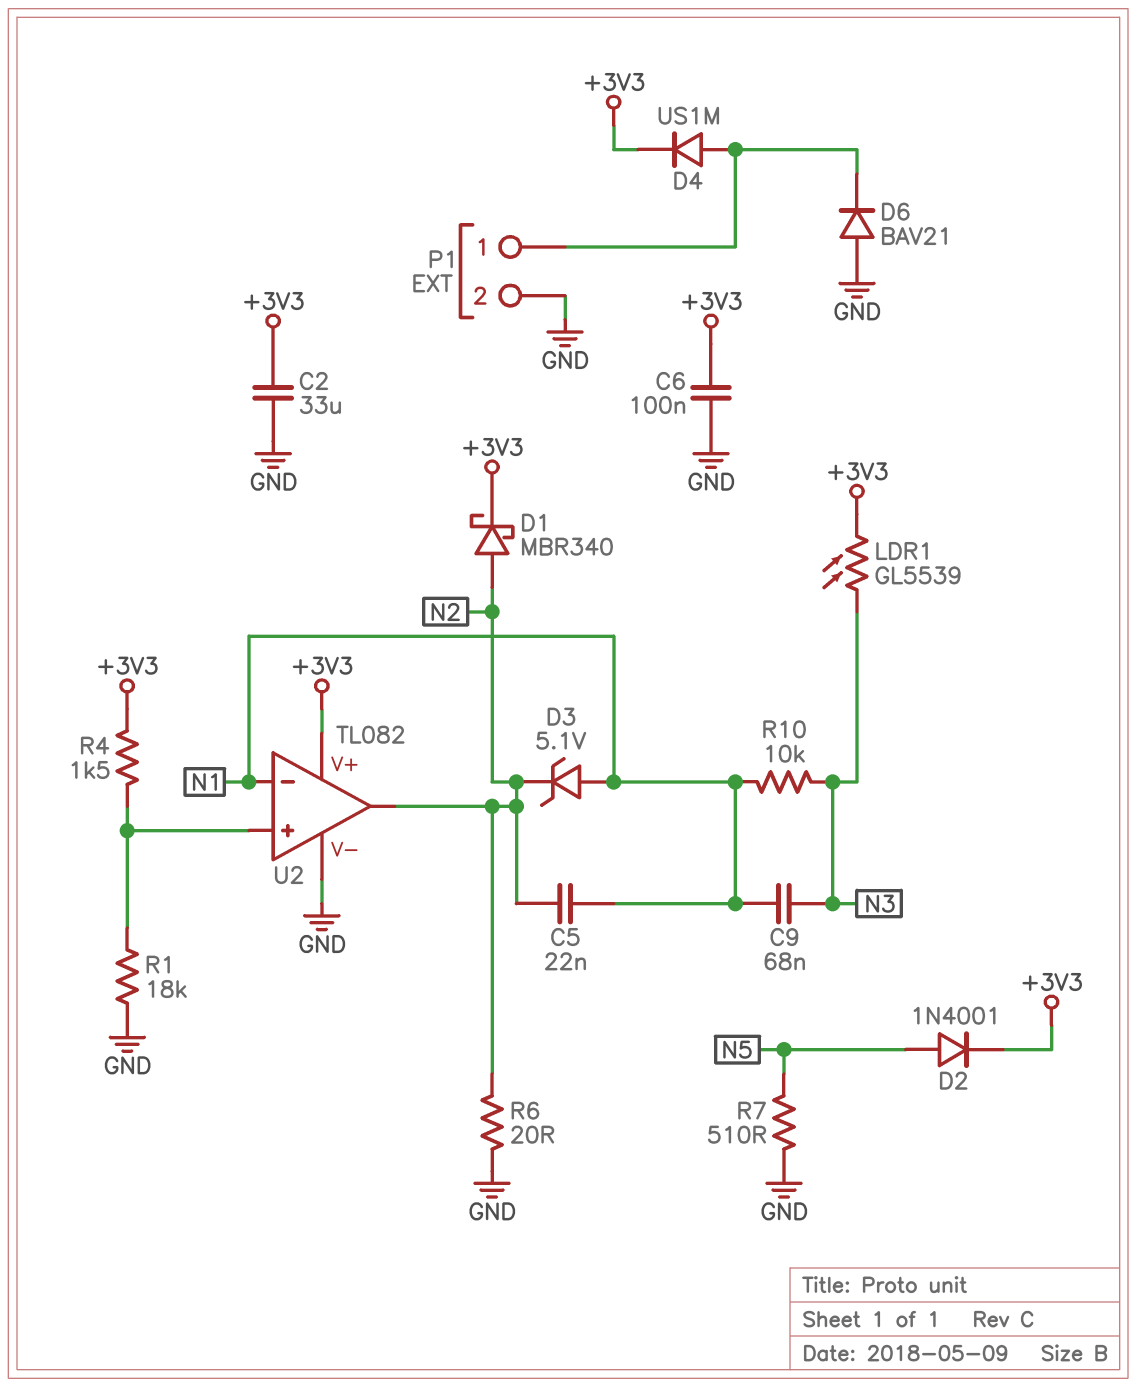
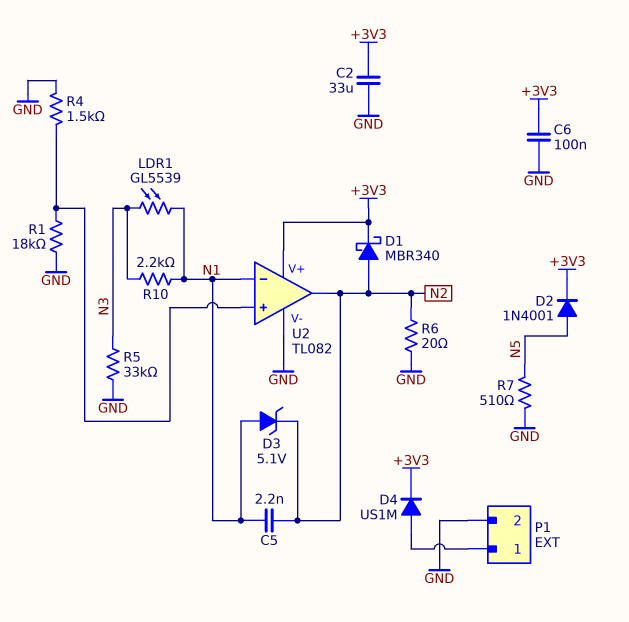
C5: 22nF (N1, N2) -> 2.2nF (N1, N2)
C9: 68nF (N1, N3) -> none
D6: diode BAV21 (A GND, K P1/1) -> none
LDR1: GL5539 (+3V3, N3) -> GL5539 (N1, N3)
R4: 1.5k (+3V3, U2/in+) -> 1.5k (GND, U2/in+)
R5: none -> 33k (GND, N3)
R10: 10k (N1, N3) -> 2.2k (N1, N3)

